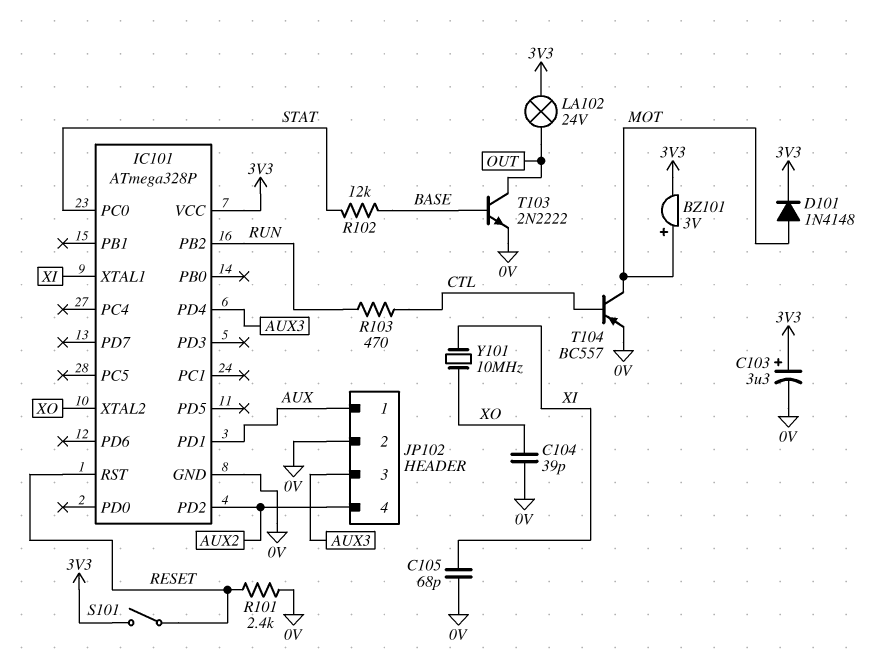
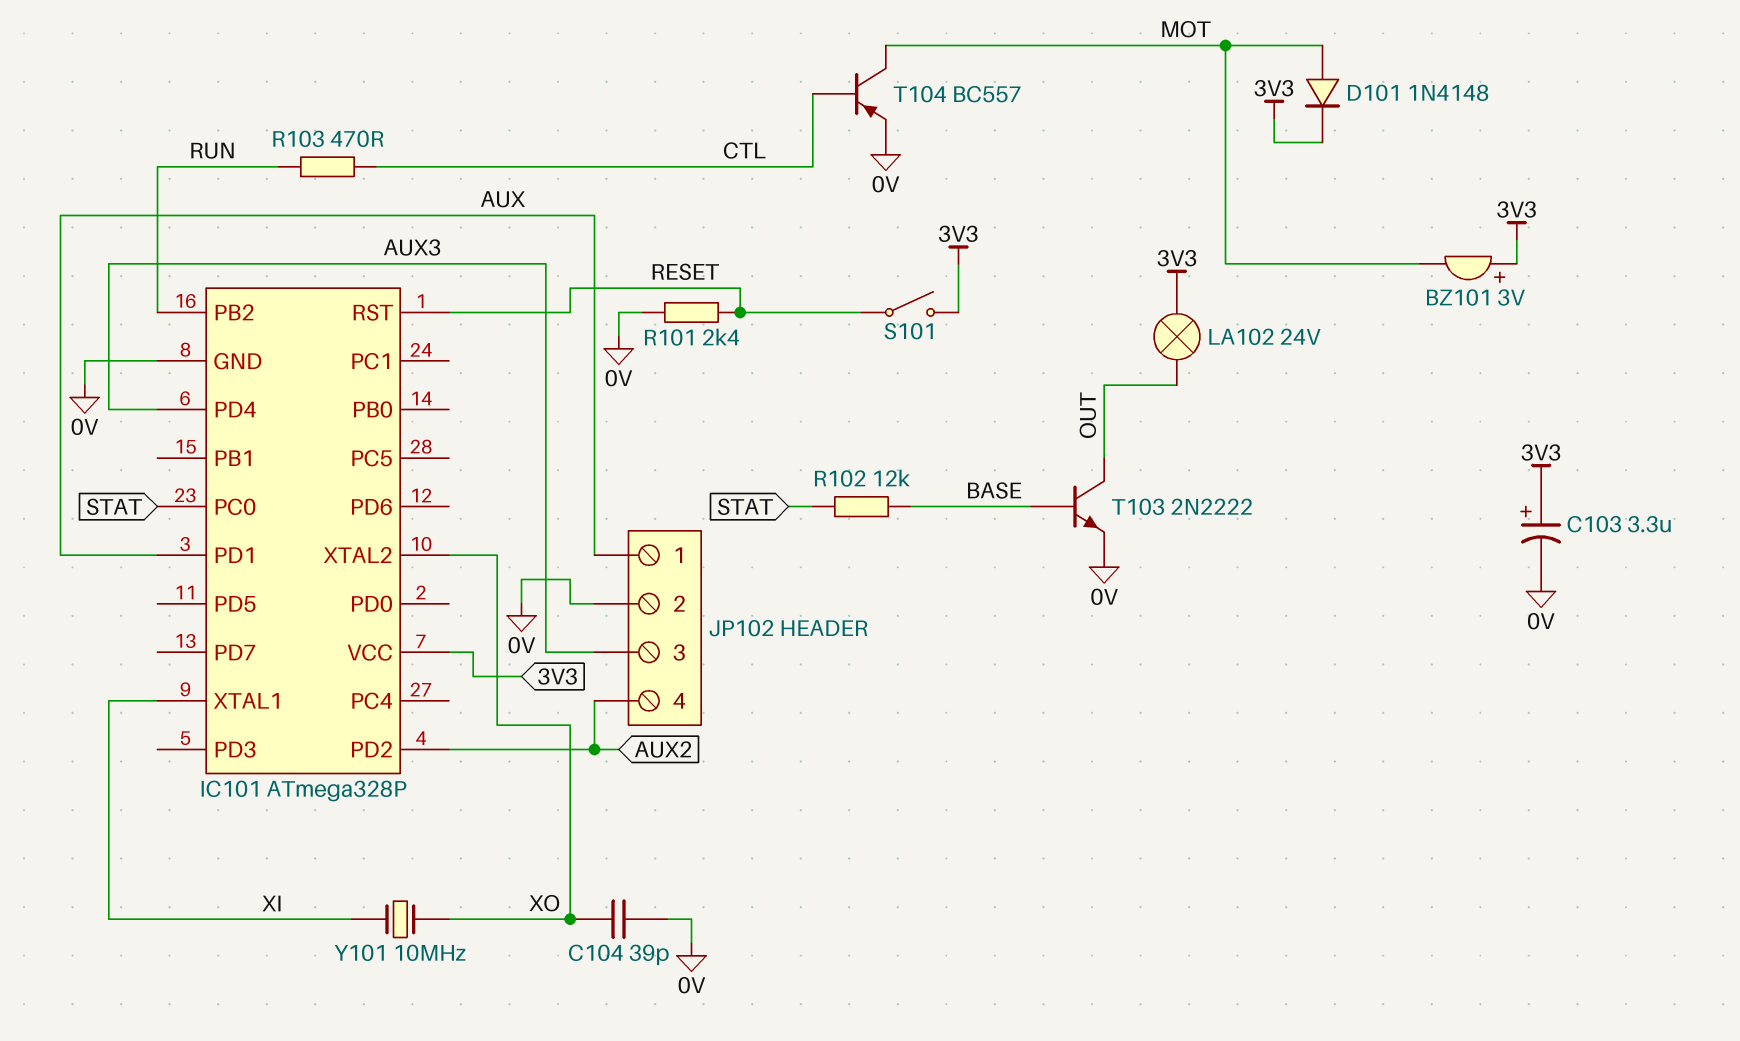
BZ101: buzzer 3V (plus MOT, minus 3V3) -> buzzer 3V (plus 3V3, minus MOT)
C105: 68pF (0V, XI) -> none

